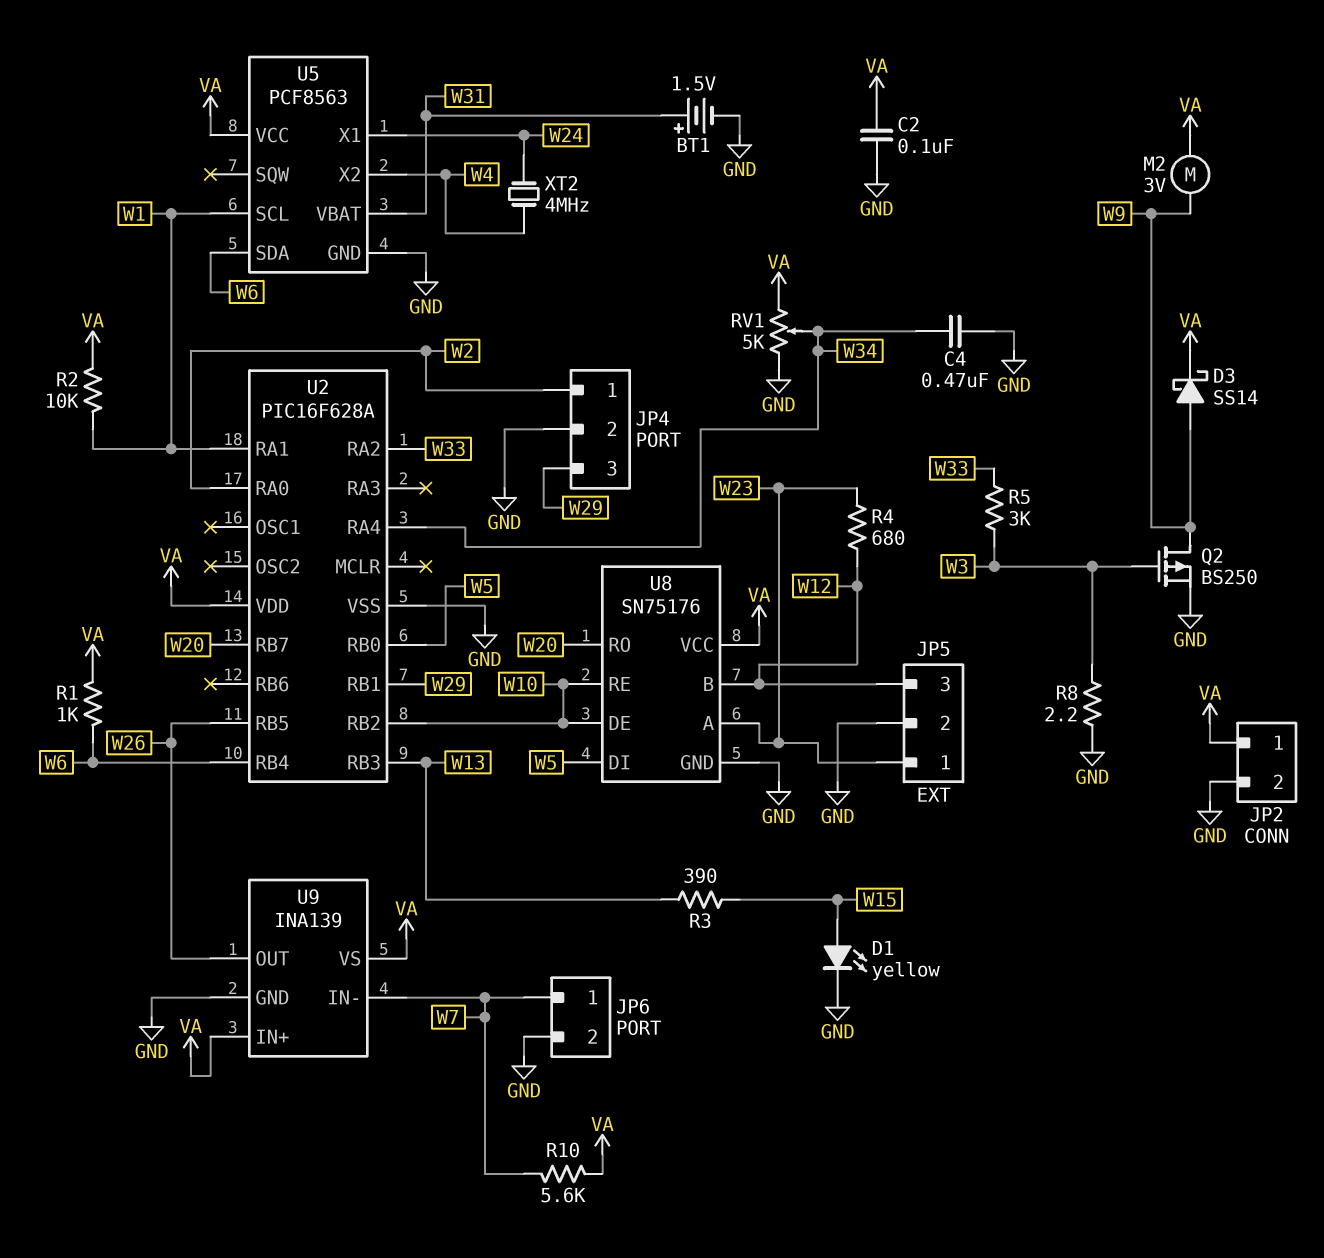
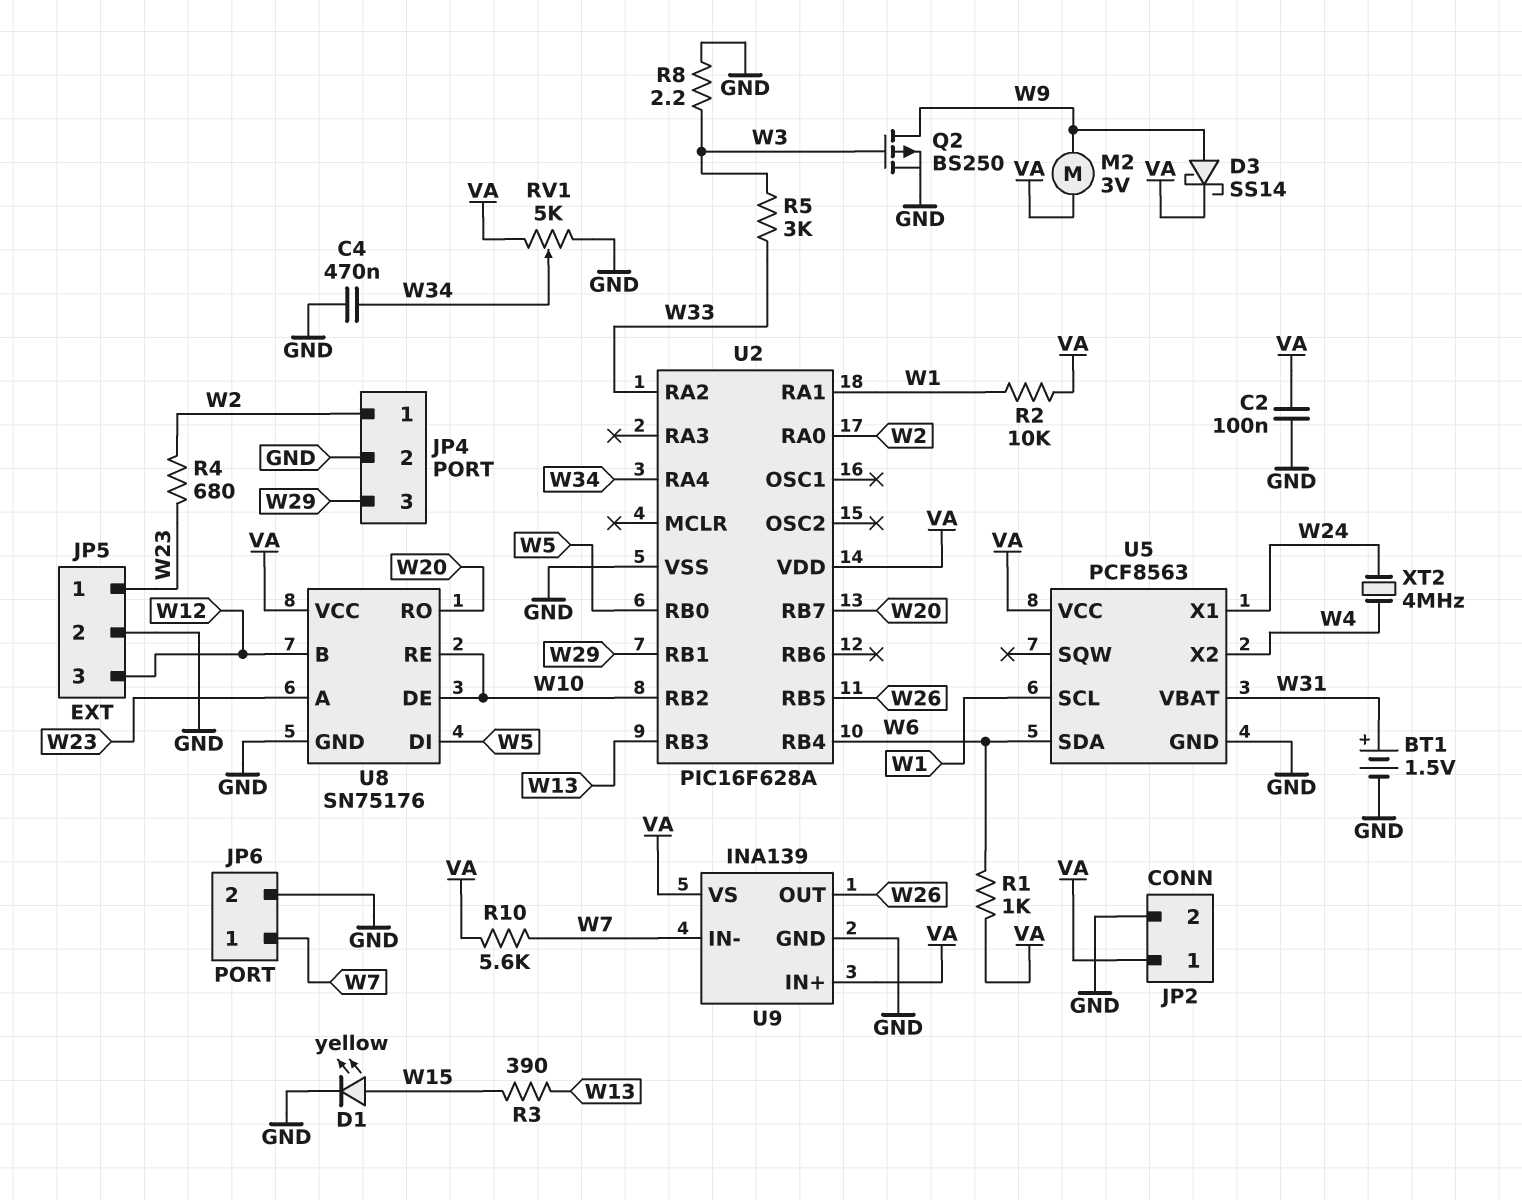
R4: 680 (W12, W23) -> 680 (W2, W23)

